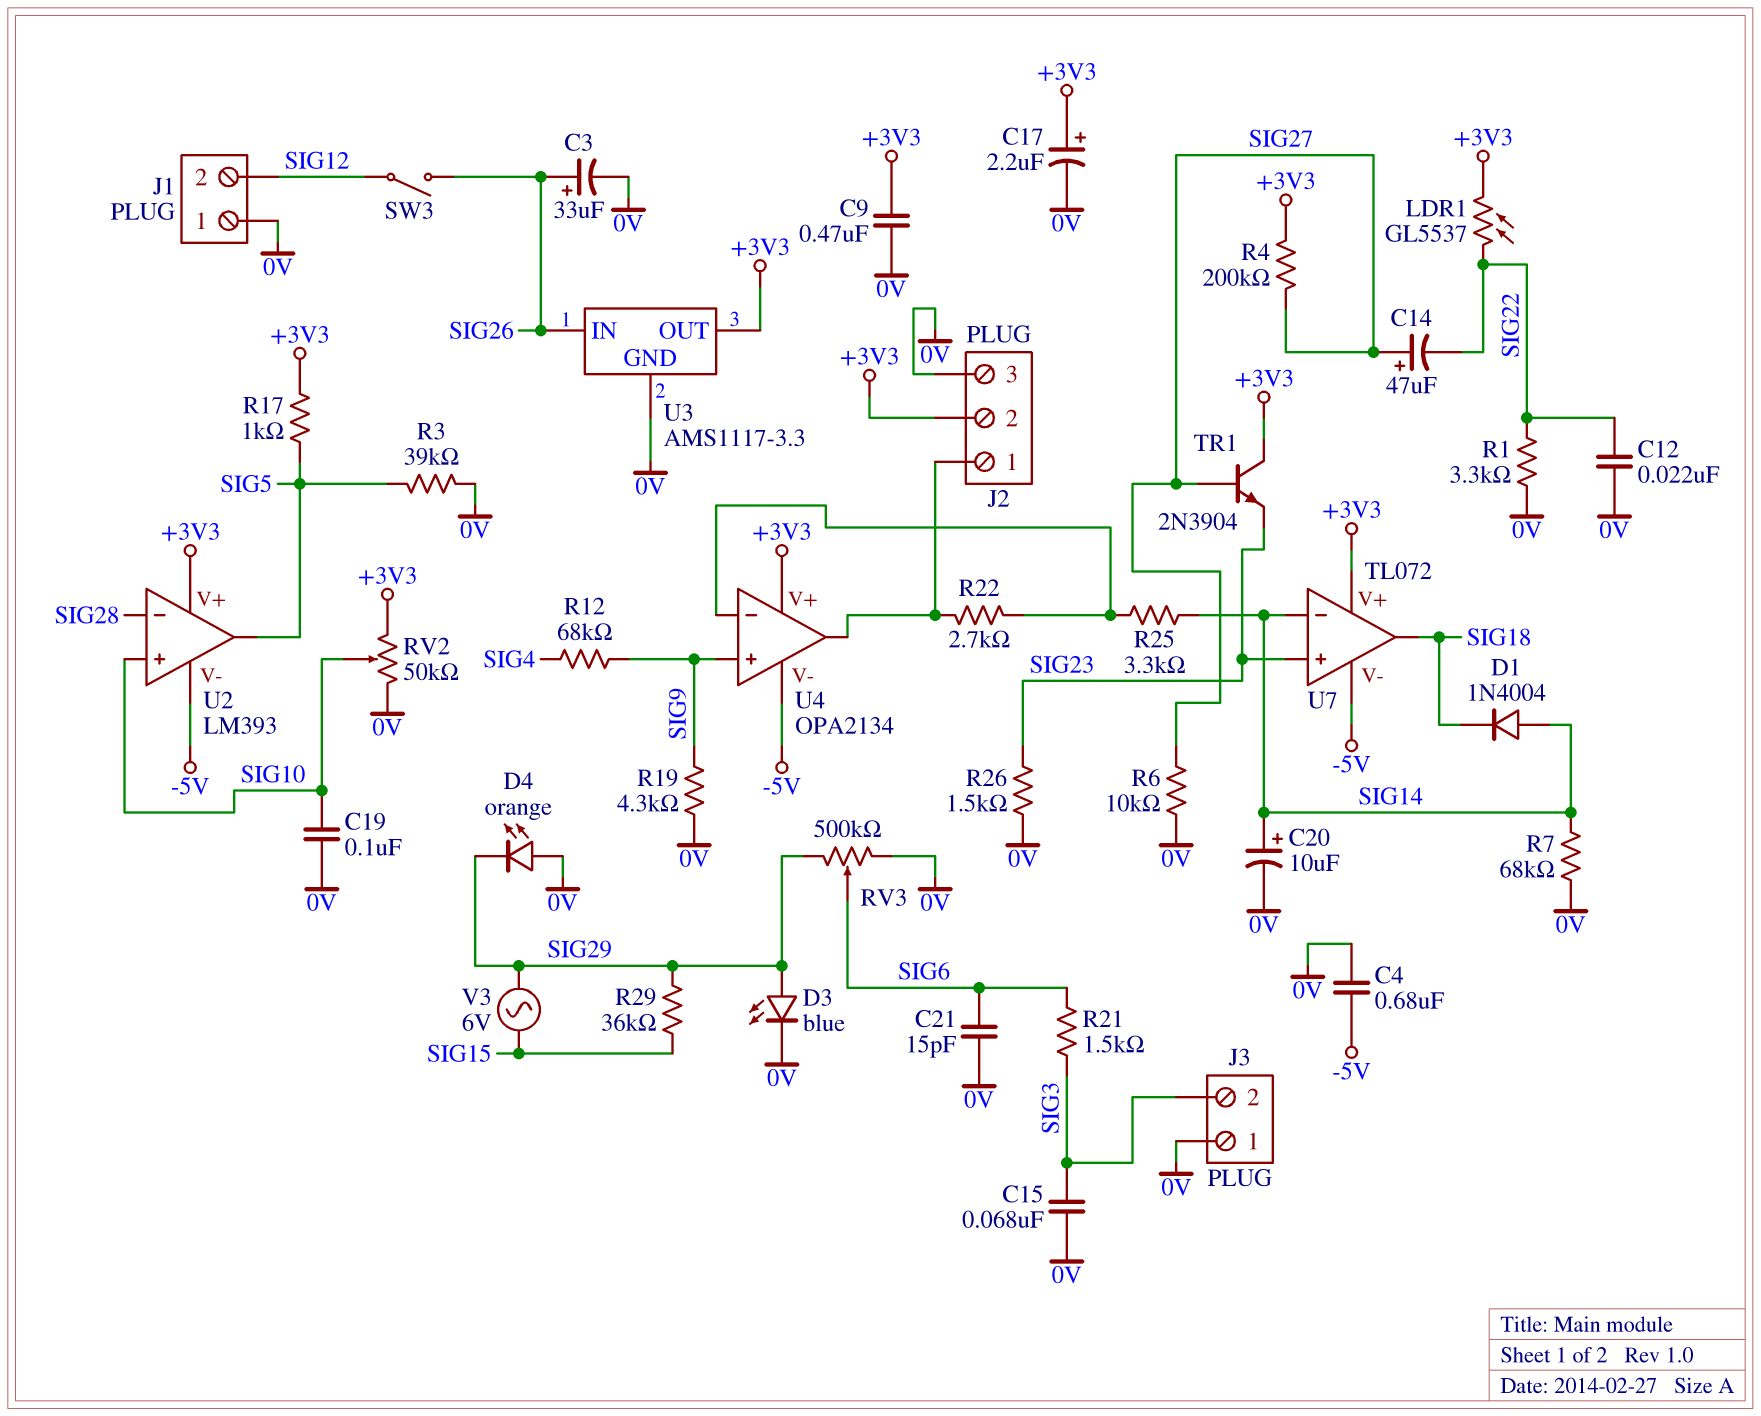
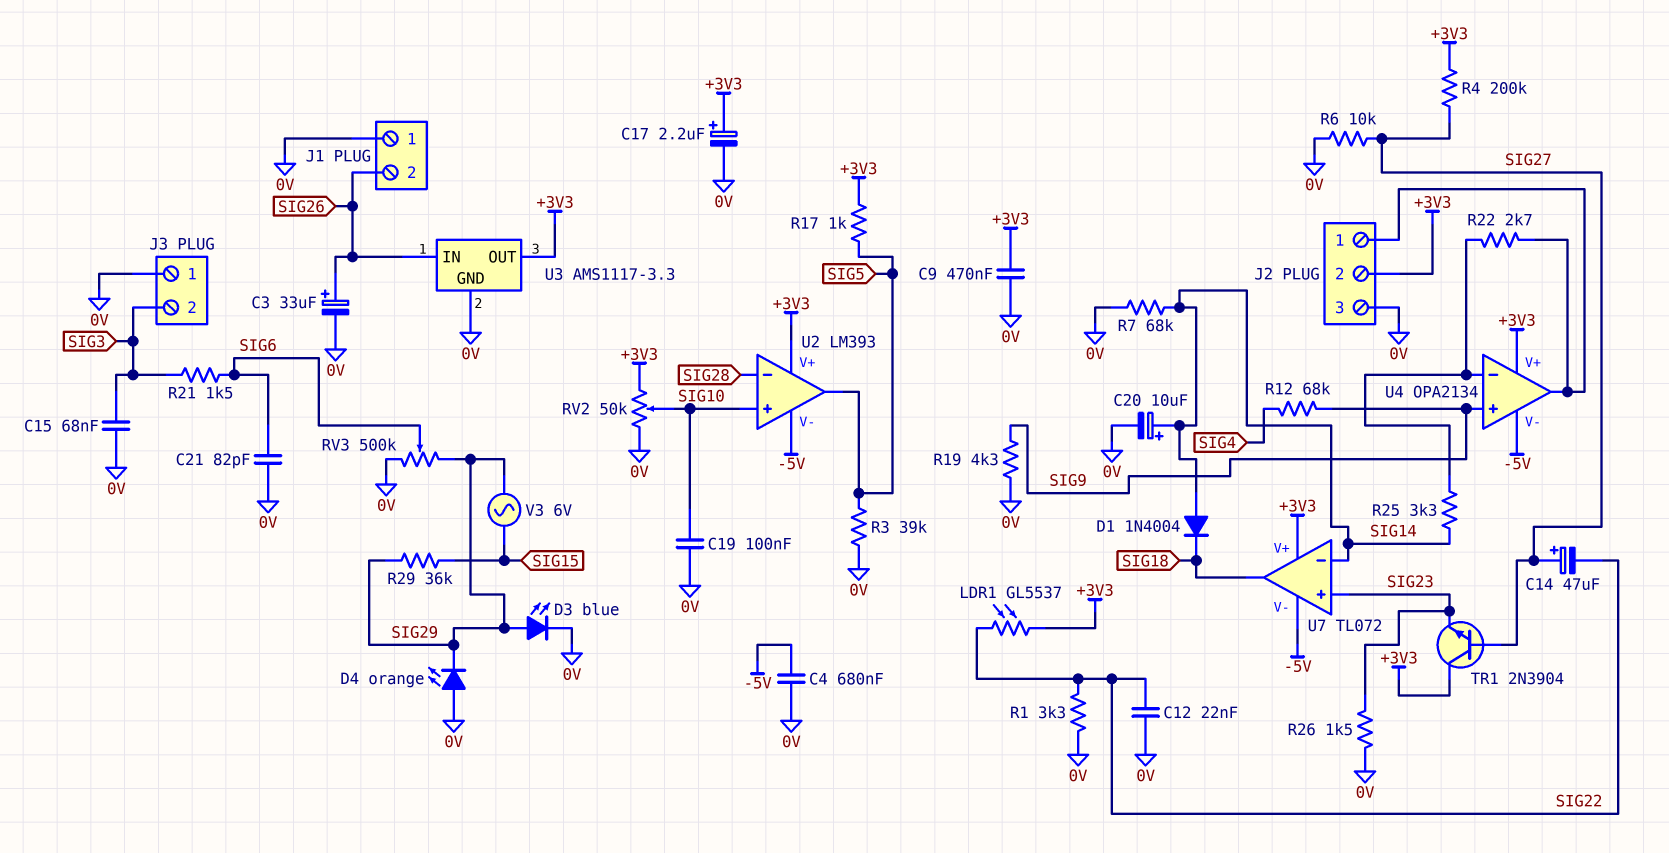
C21: 15pF (0V, SIG6) -> 82pF (0V, SIG6)
J1 pin 2: SIG12 -> SIG26
SW3: switch (SIG12, SIG26) -> none

